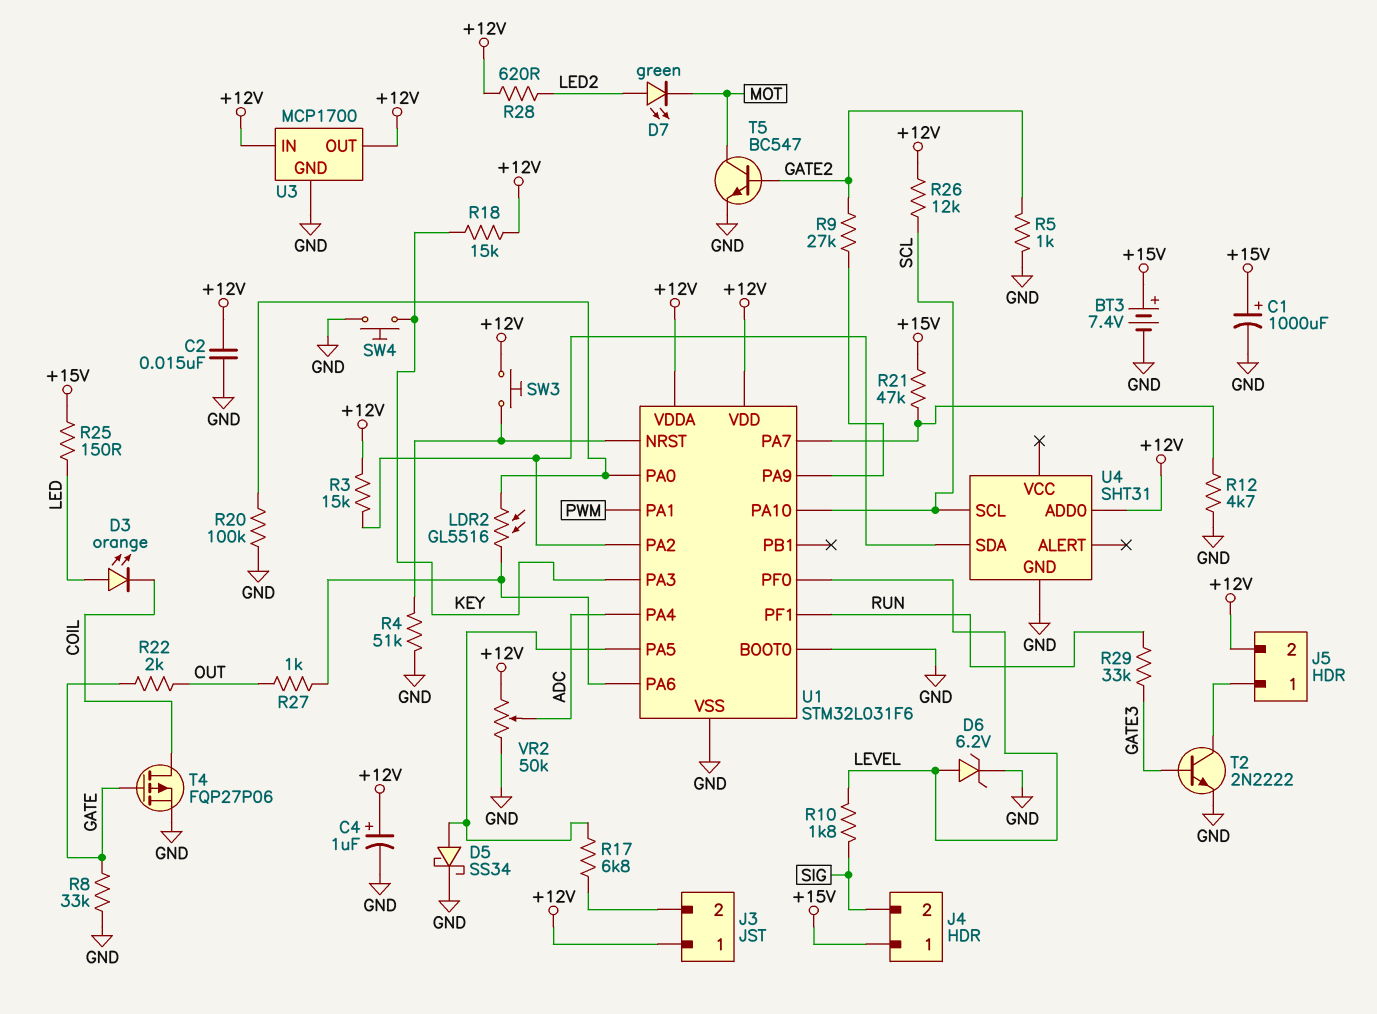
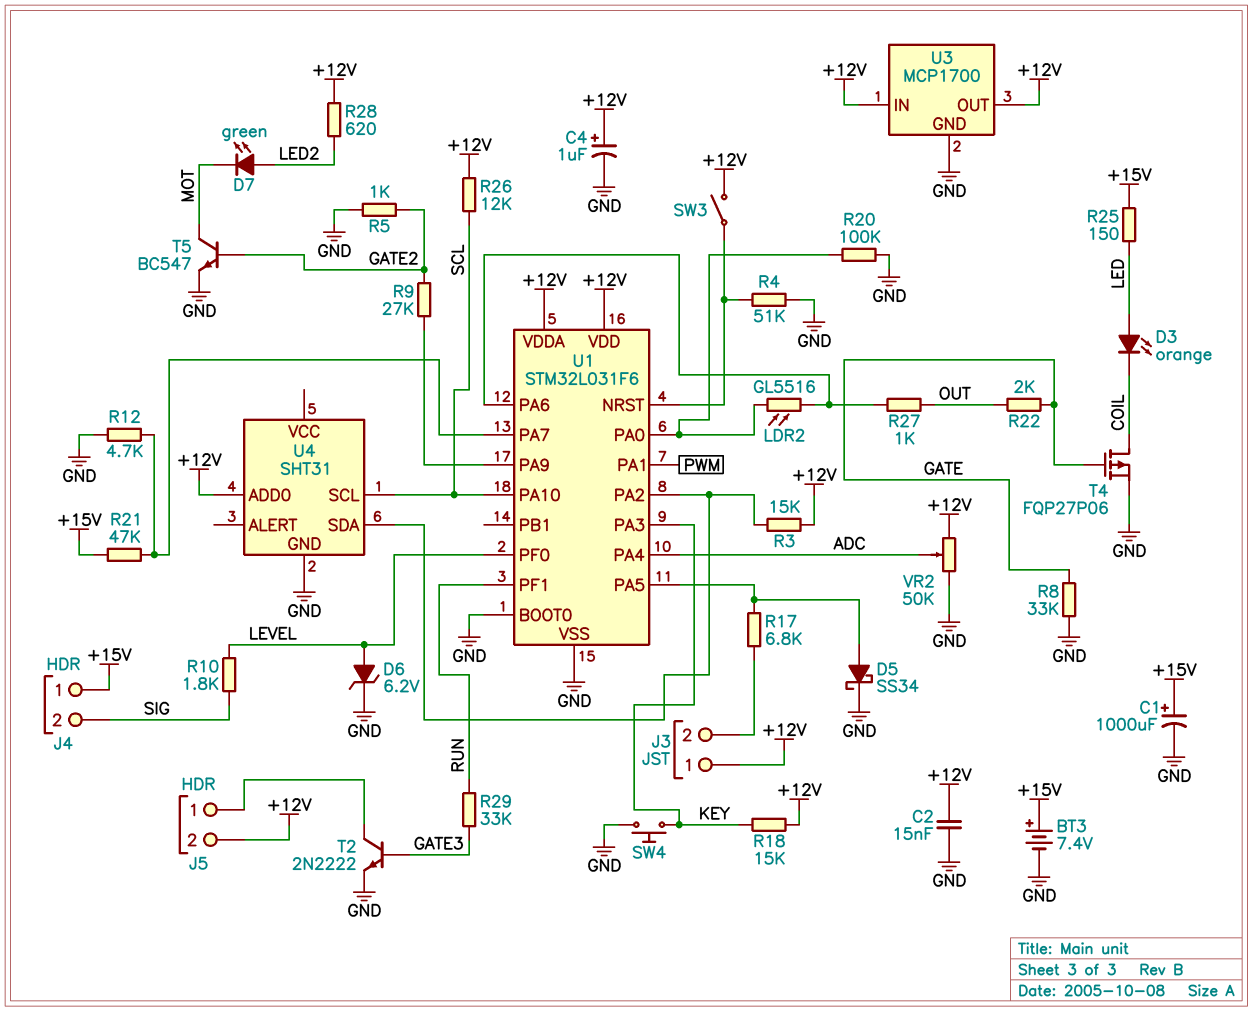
SW3: button (+12V, U1/NRST) -> switch (+12V, U1/NRST)

